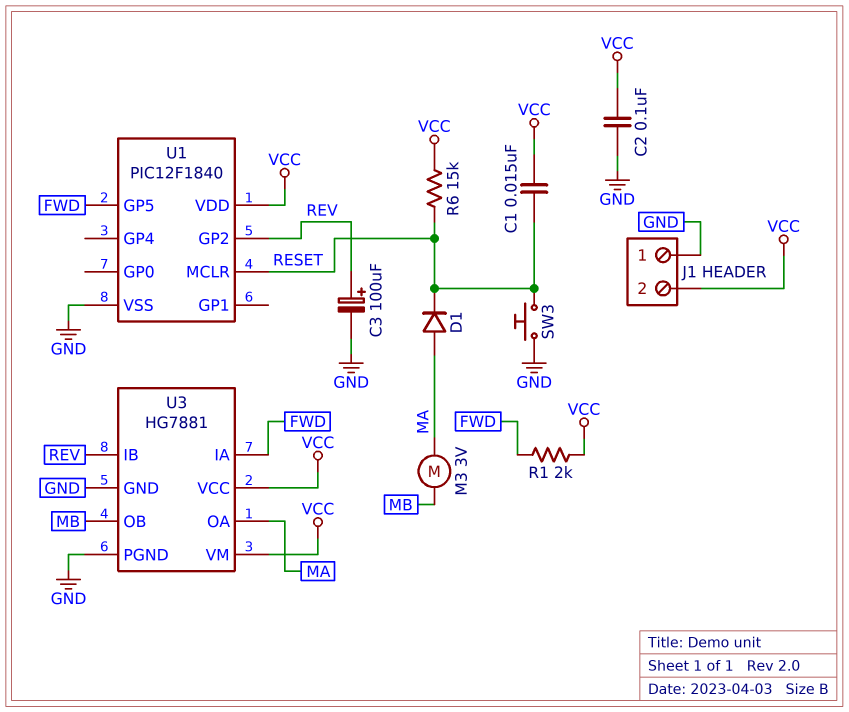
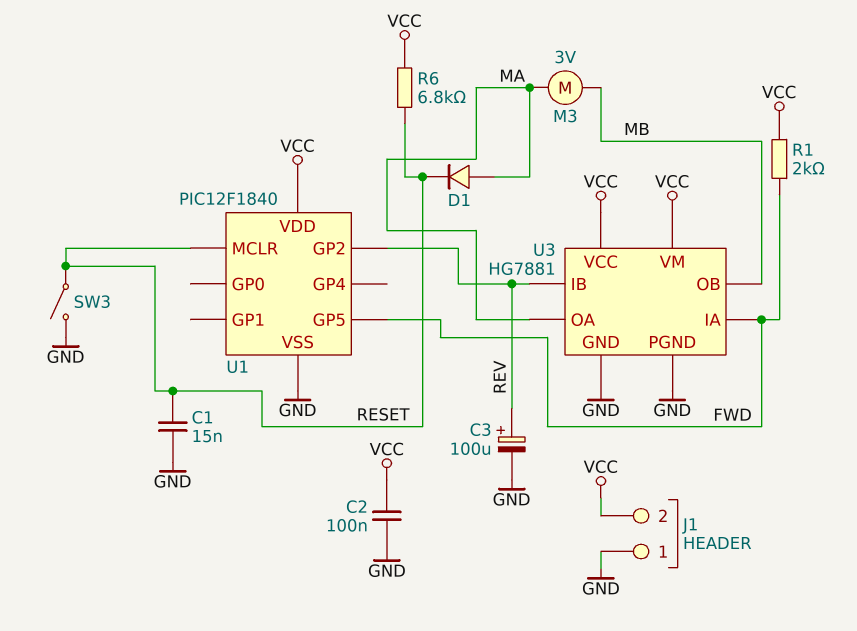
C1: 15nF (RESET, VCC) -> 15nF (GND, RESET)
R6: 15k (RESET, VCC) -> 6.8k (RESET, VCC)
SW3: button (GND, RESET) -> switch (GND, RESET)

